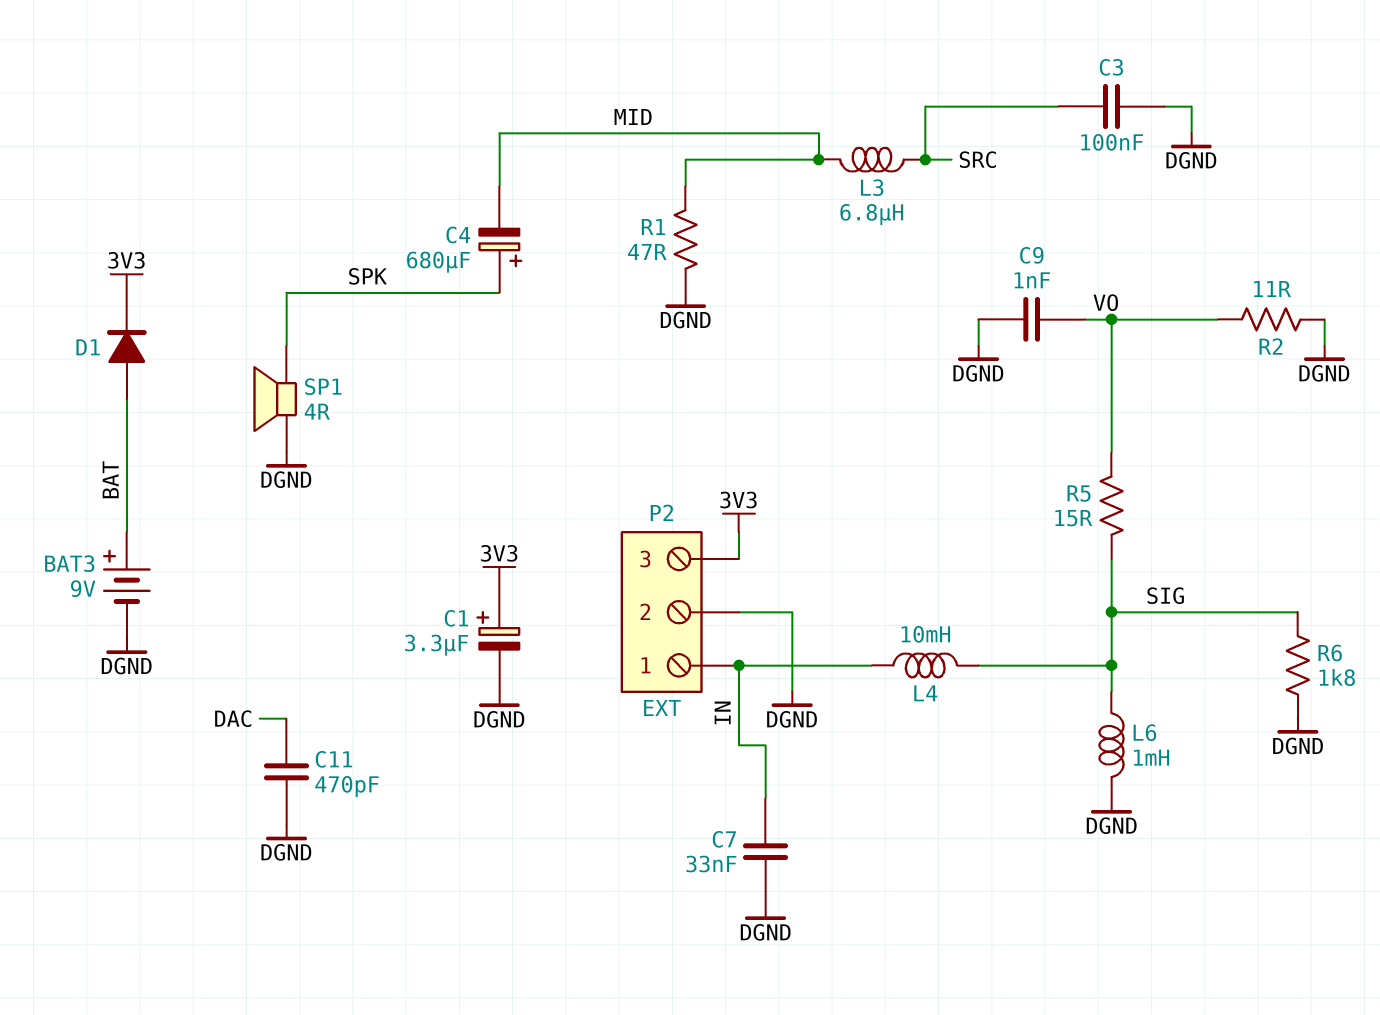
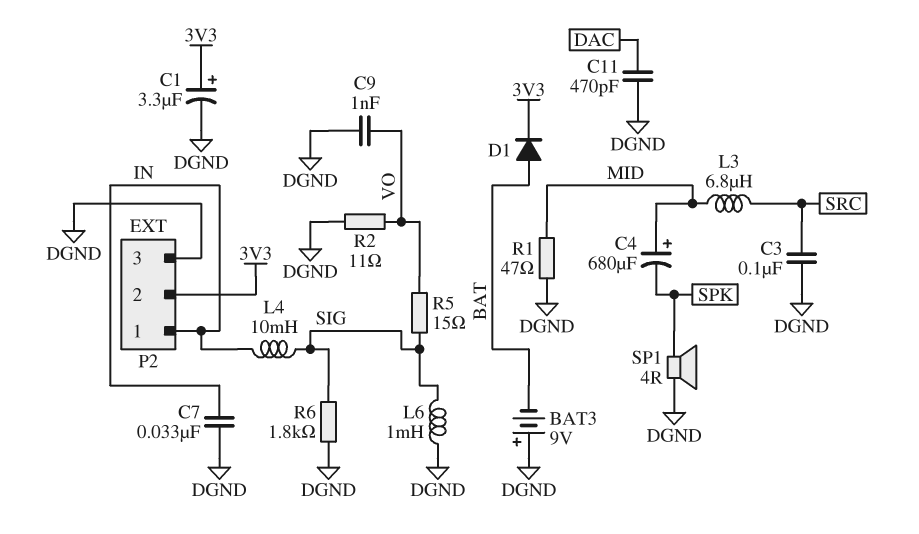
BAT3: 9V (plus BAT, minus DGND) -> 9V (plus DGND, minus BAT)
C4: 680uF (plus SPK, minus MID) -> 680uF (plus MID, minus SPK)
P2 pin 2: DGND -> 3V3
P2 pin 3: 3V3 -> DGND

